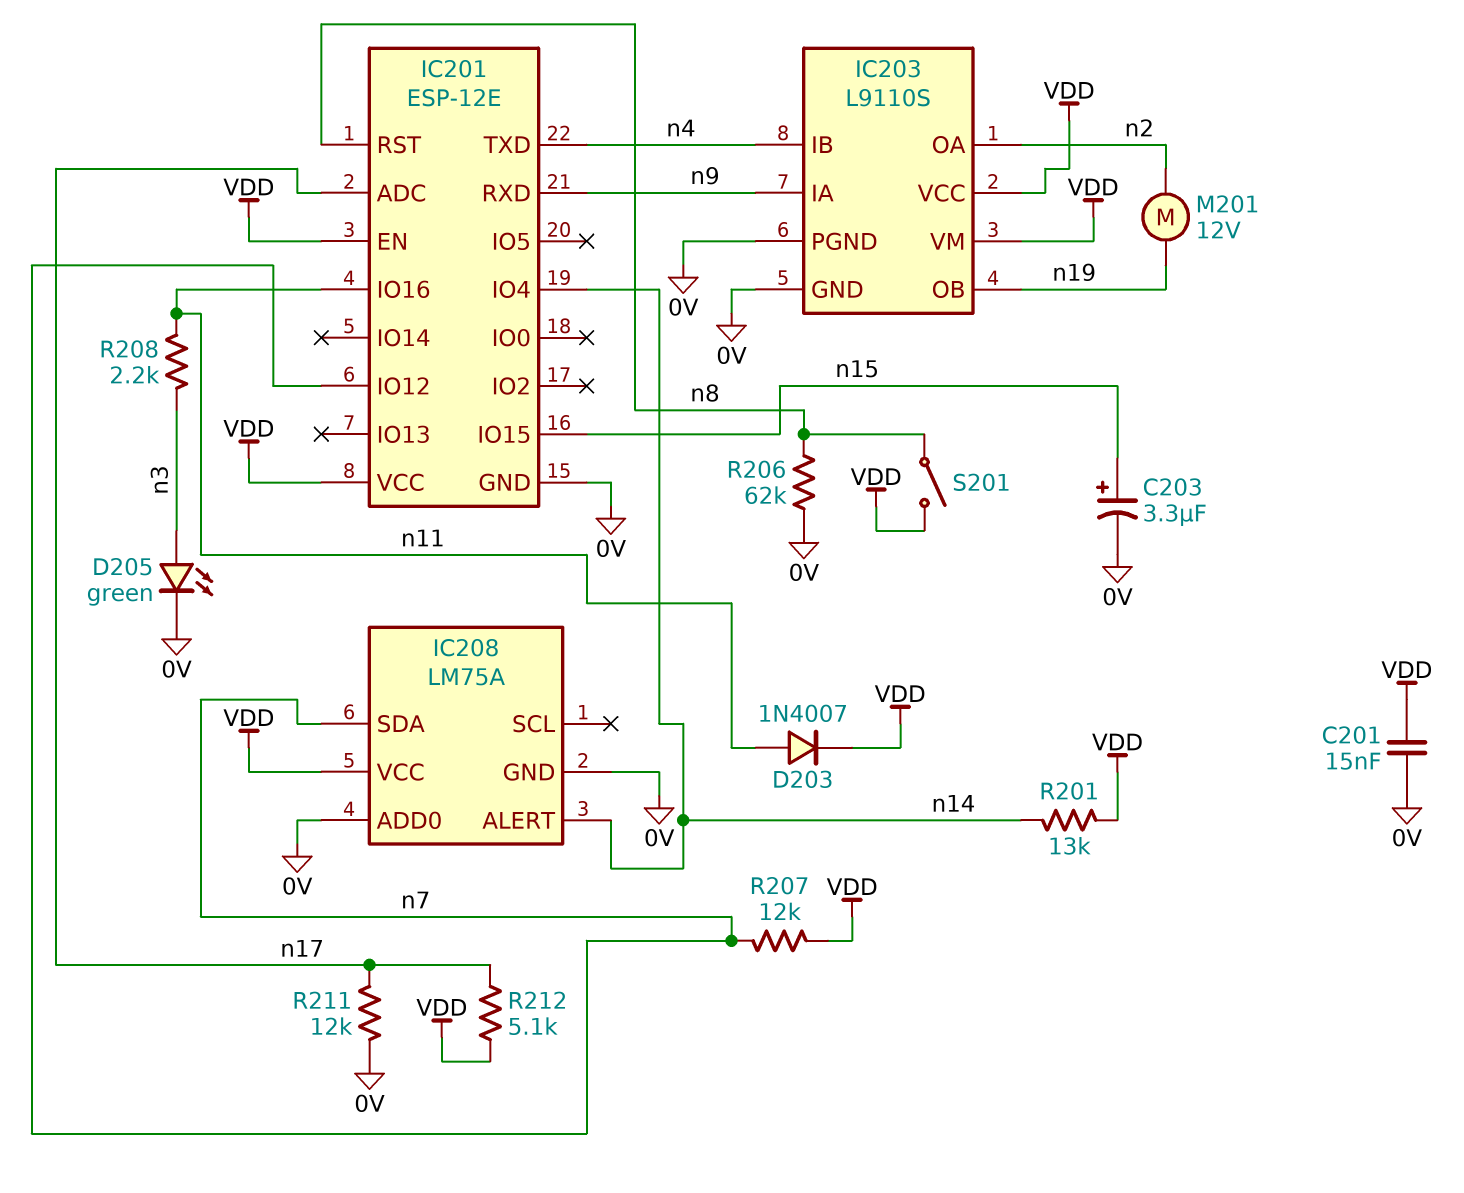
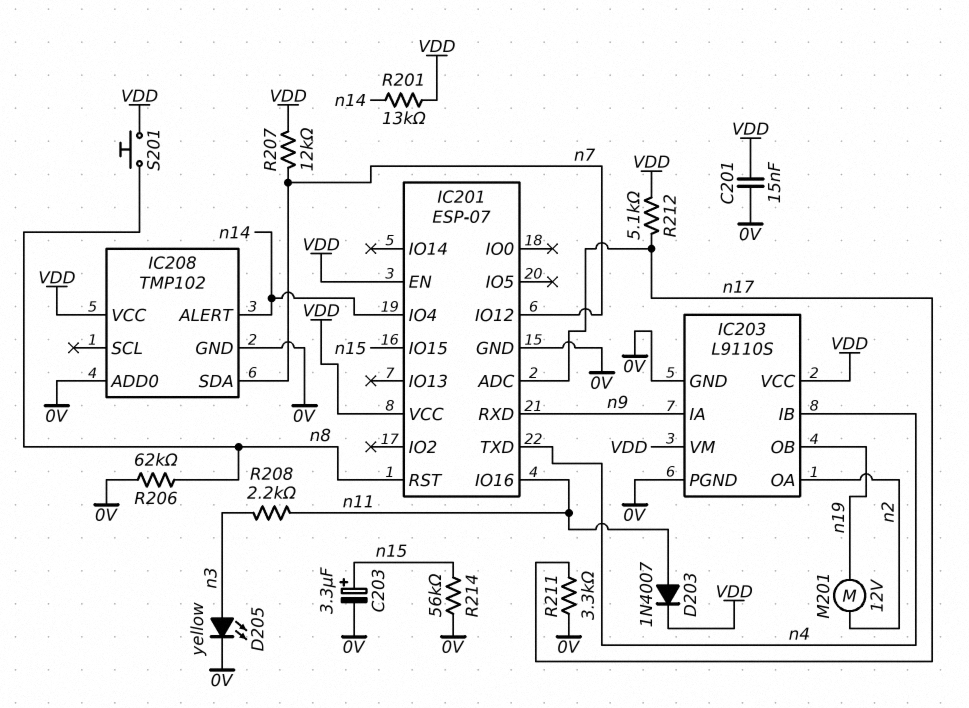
D205: LED green (A n3, K 0V) -> LED yellow (A n3, K 0V)
IC201: ESP-12E -> ESP-07
IC208: LM75A -> TMP102
R211: 12k (0V, n17) -> 3.3k (0V, n17)
R214: none -> 56k (0V, n15)
S201: switch (VDD, n8) -> button (VDD, n8)

